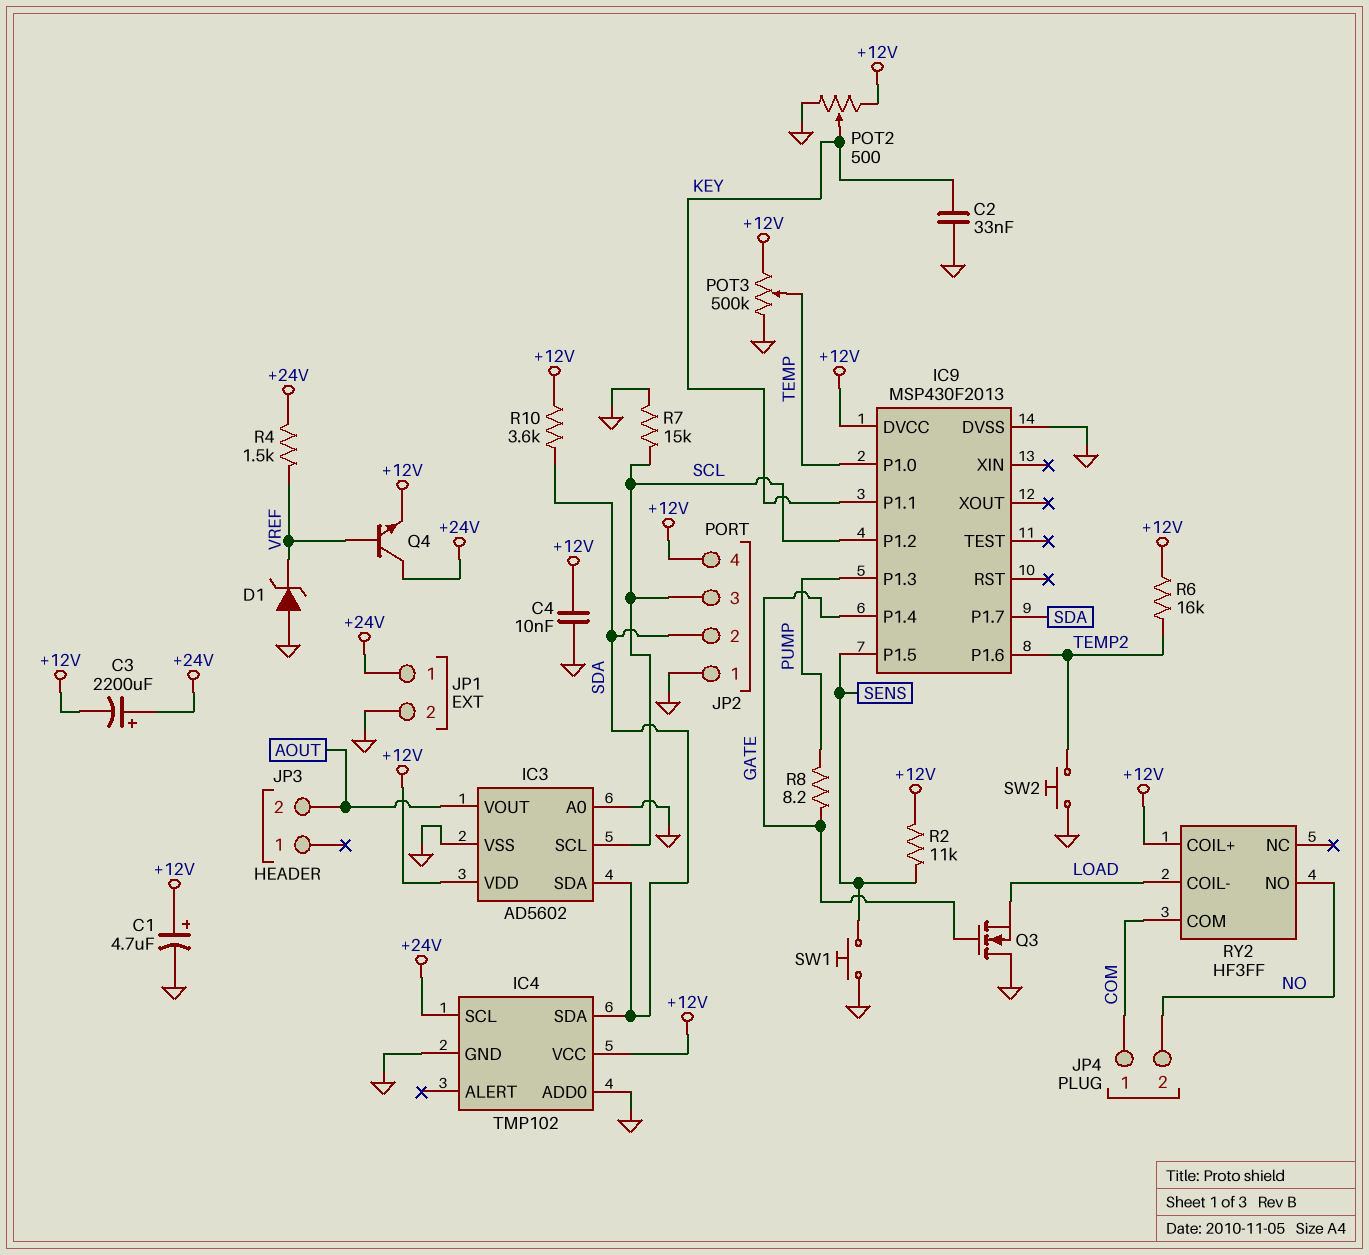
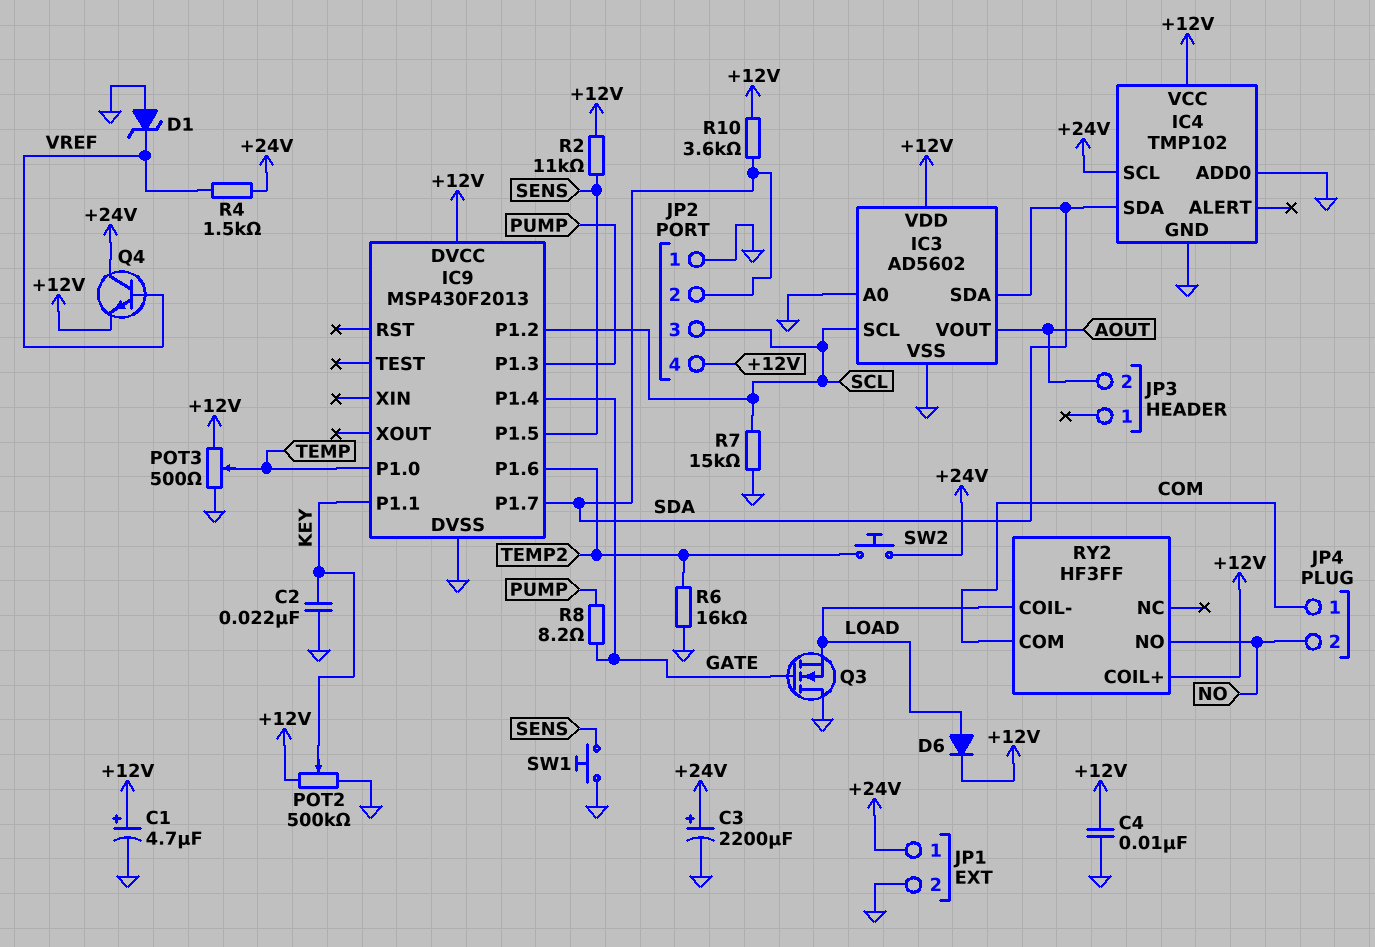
C2: 33nF (GND, KEY) -> 22nF (GND, KEY)
C3: 2200uF (plus +24V, minus +12V) -> 2200uF (plus +24V, minus GND)
D6: none -> diode (A LOAD, K +12V)
POT2: 500 (+12V, GND, wiper KEY) -> 500k (+12V, GND, wiper KEY)
POT3: 500k (+12V, GND, wiper TEMP) -> 500 (+12V, GND, wiper TEMP)
R6: 16k (+12V, TEMP2) -> 16k (GND, TEMP2)
SW2: button (GND, TEMP2) -> button (+24V, TEMP2)

